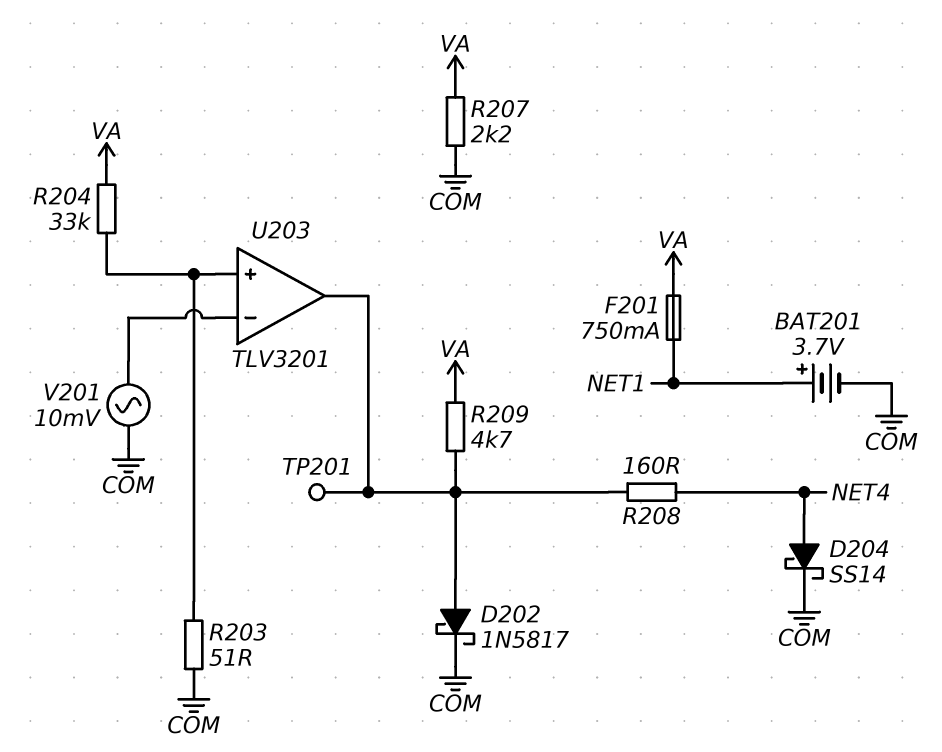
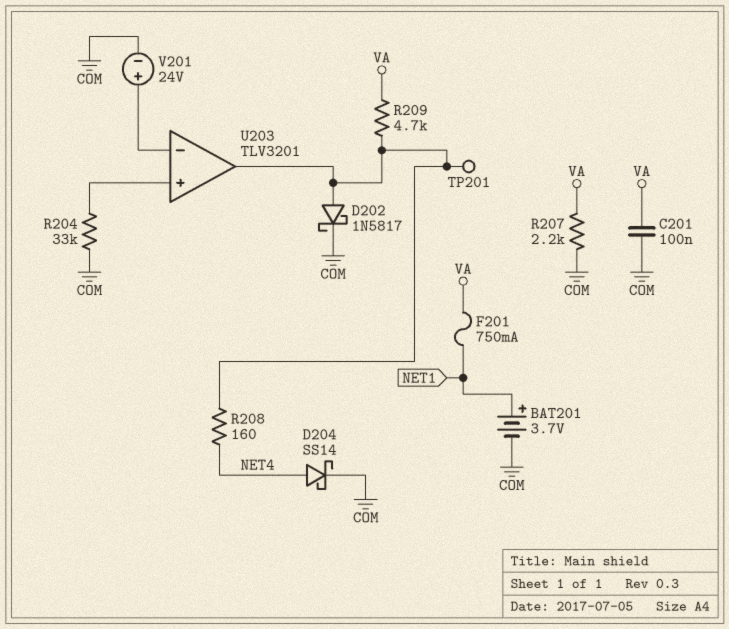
C201: none -> 100nF (COM, VA)
R203: 51 (COM, U203/in+) -> none
R204: 33k (U203/in+, VA) -> 33k (COM, U203/in+)
V201: AC 10mV (COM, U203/in-) -> 24V (plus U203/in-, minus COM)

